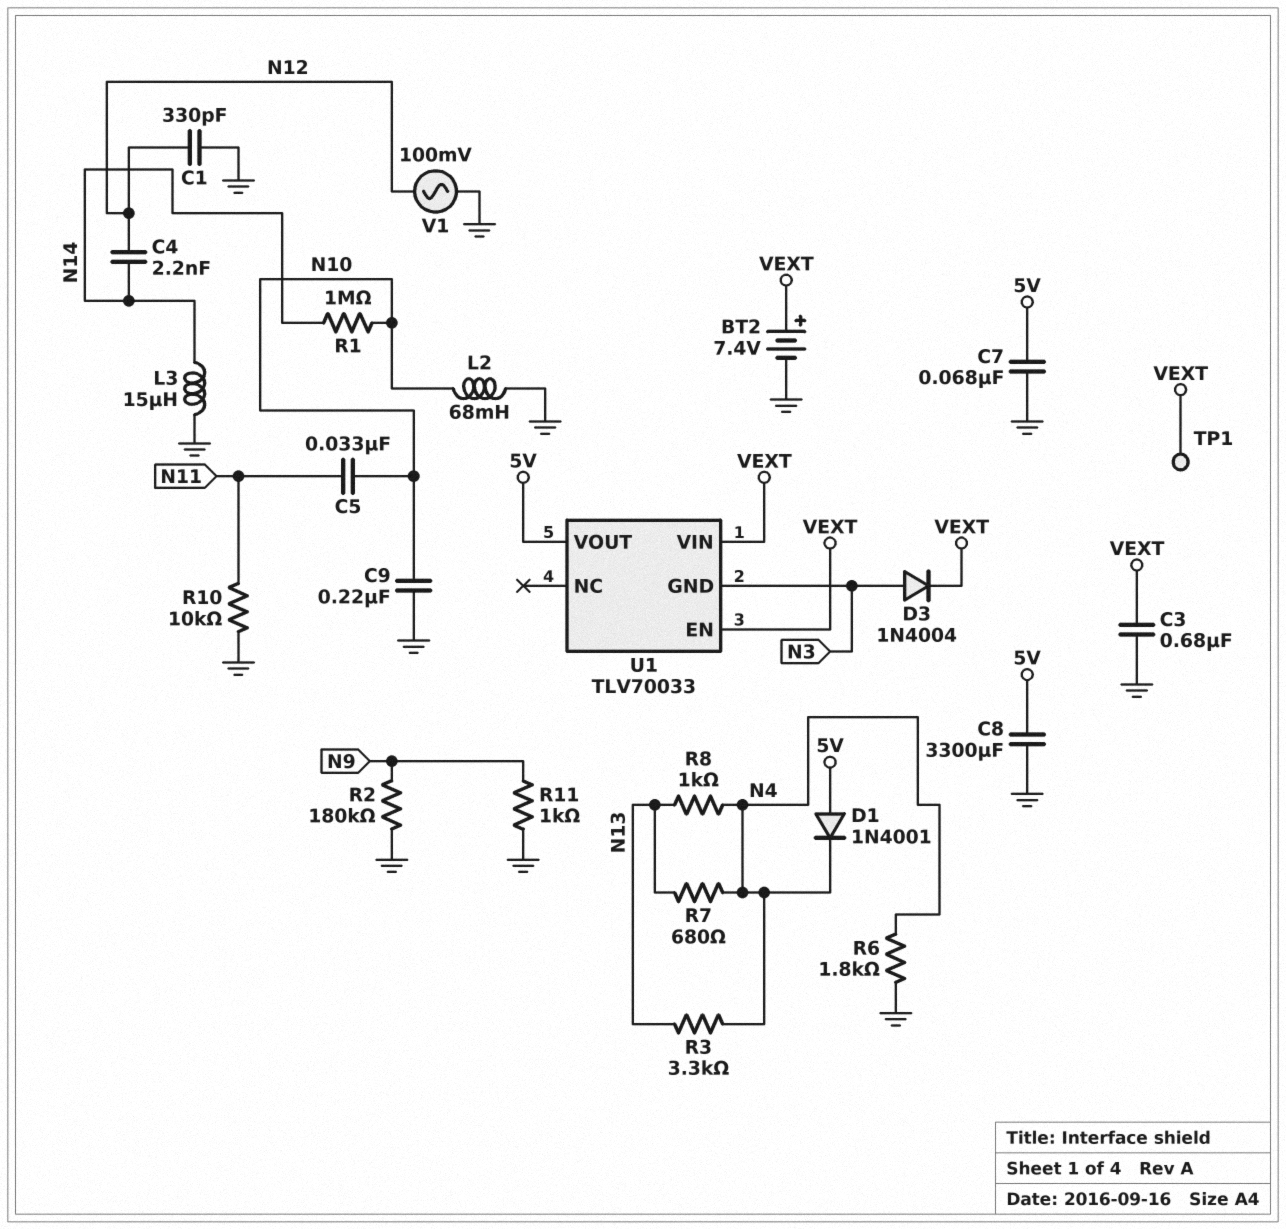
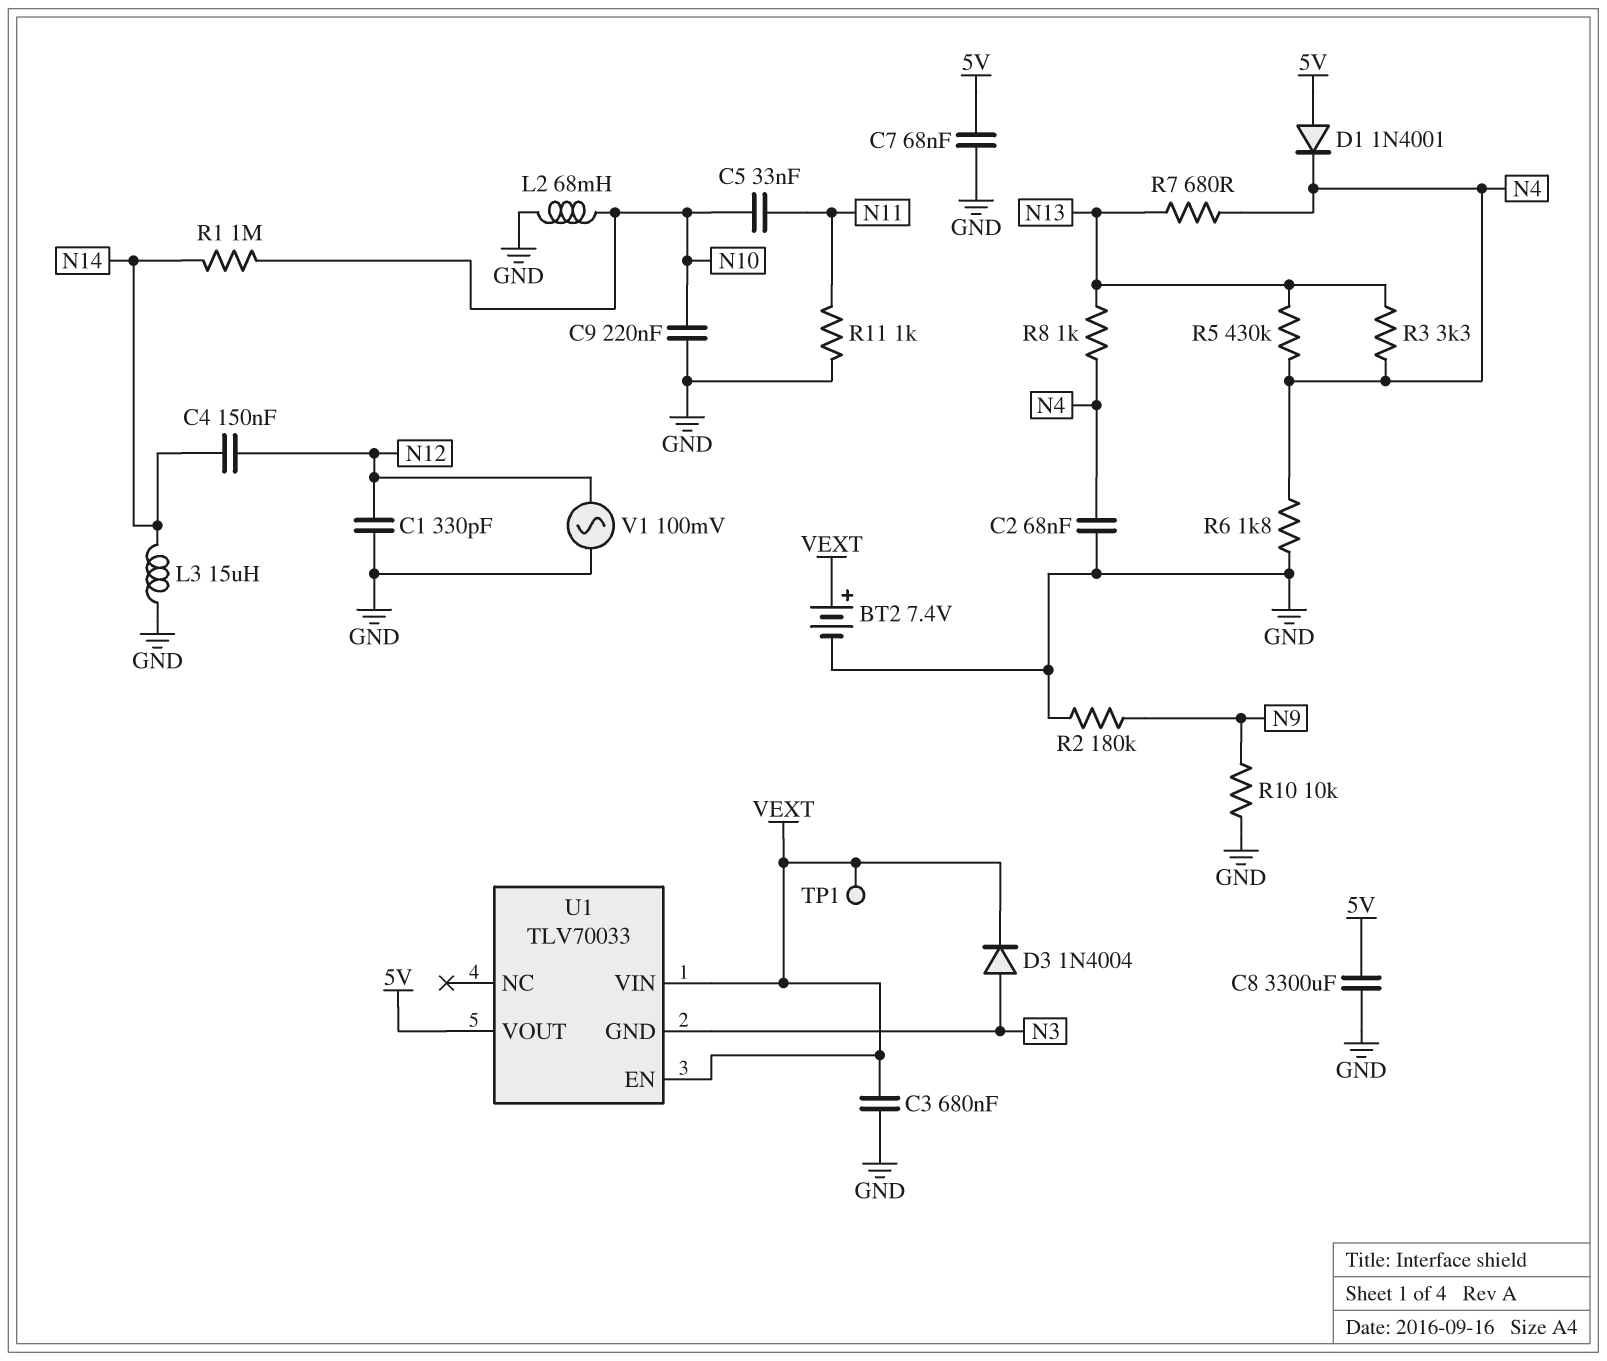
C2: none -> 68nF (GND, N4)
C4: 2.2nF (N12, N14) -> 150nF (N12, N14)
R5: none -> 430k (N4, N13)
R10: 10k (GND, N11) -> 10k (GND, N9)
R11: 1k (GND, N9) -> 1k (GND, N11)

